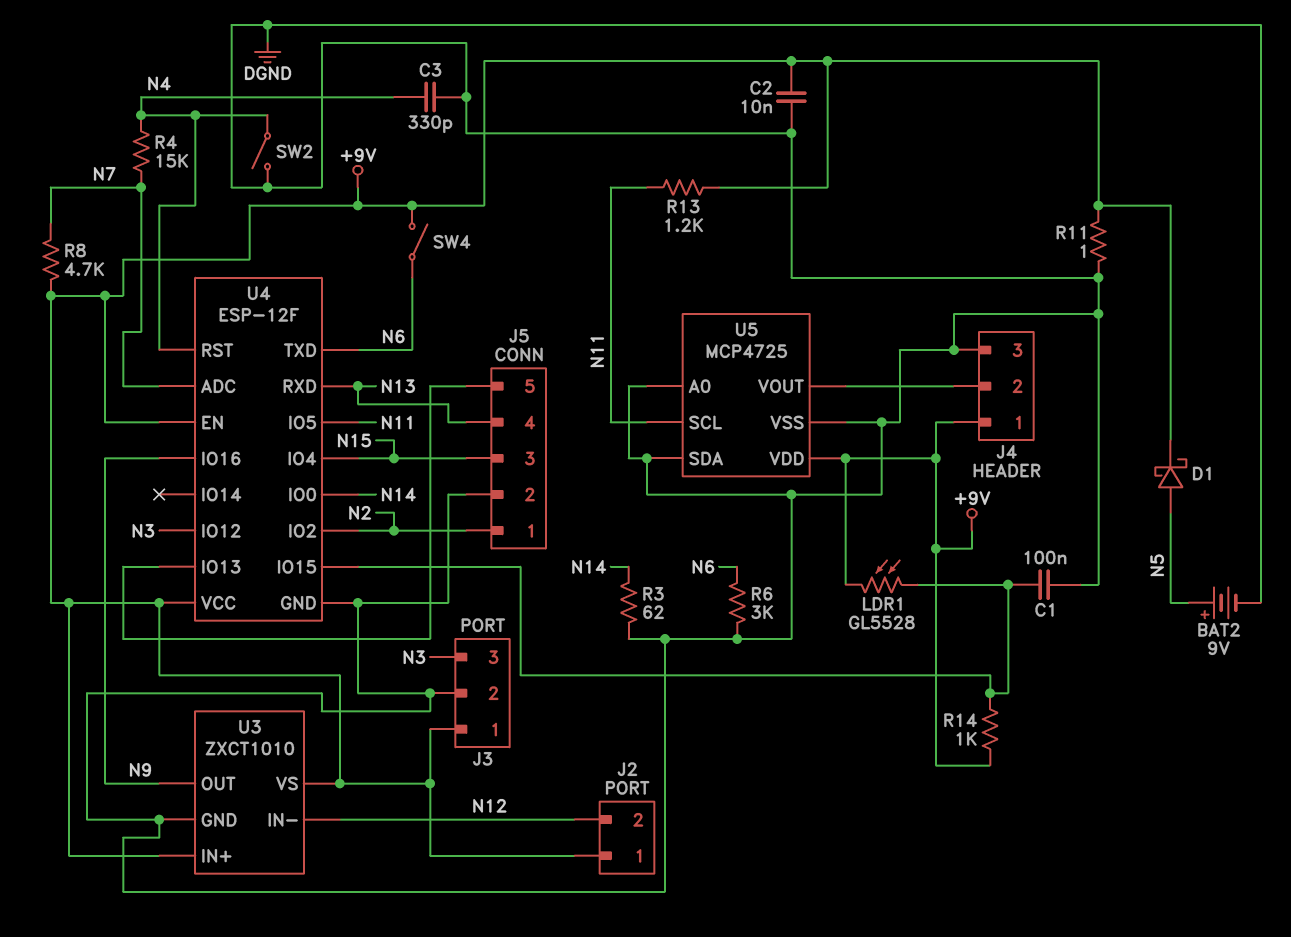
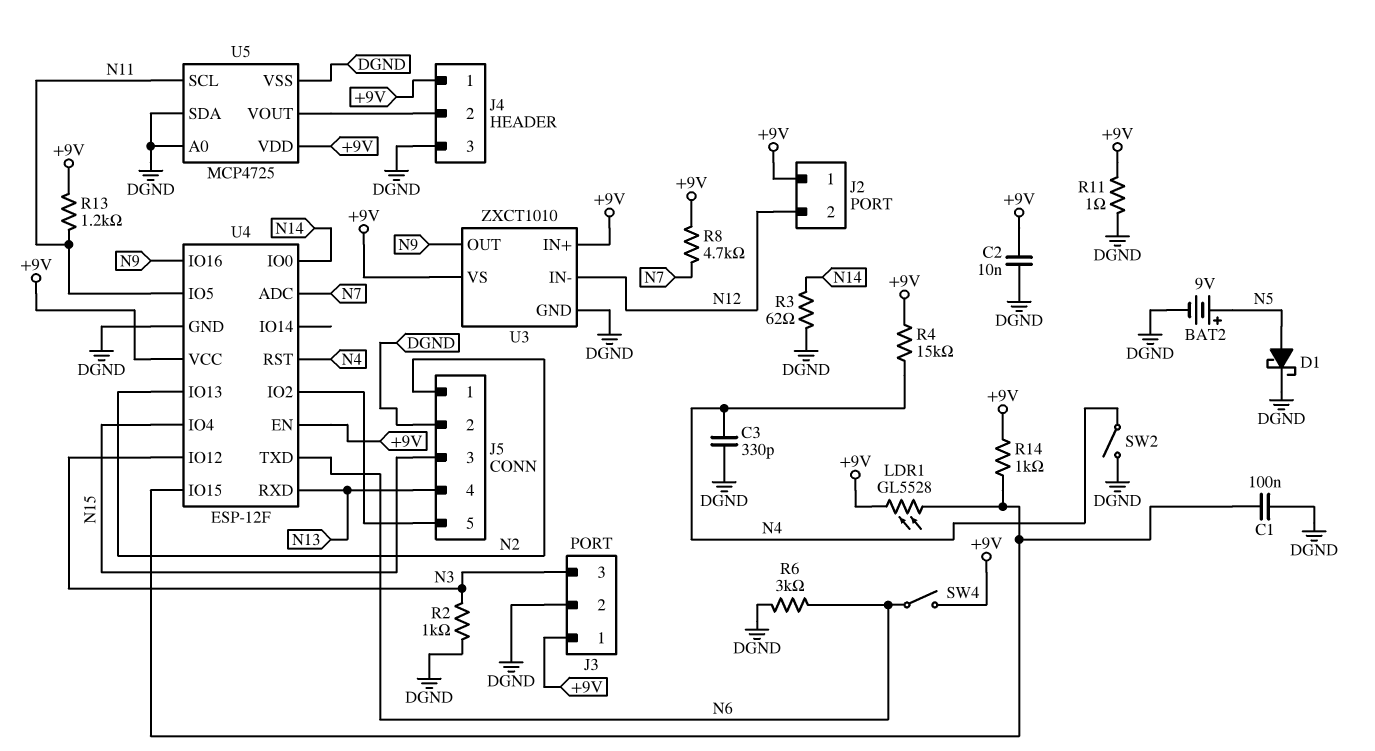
D1: schottky (A N5, K +9V) -> schottky (A N5, K DGND)
R2: none -> 1k (DGND, N3)
R4: 15k (N4, N7) -> 15k (+9V, N4)
U4 pin IO2: N2 -> J5/5
U4 pin IO13: J5/5 -> N2

